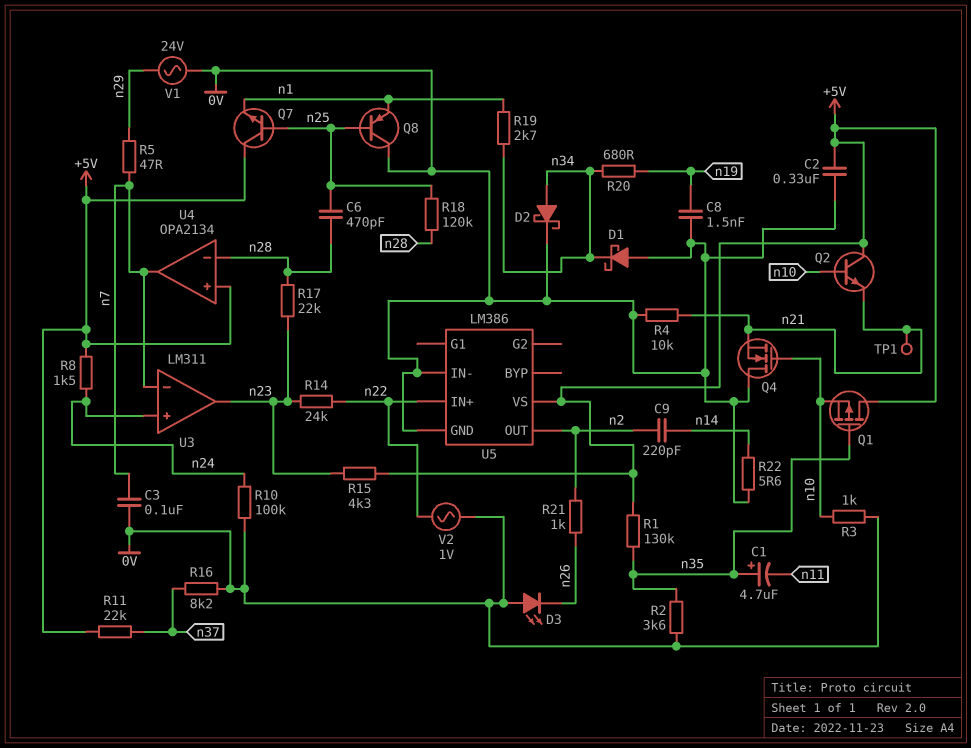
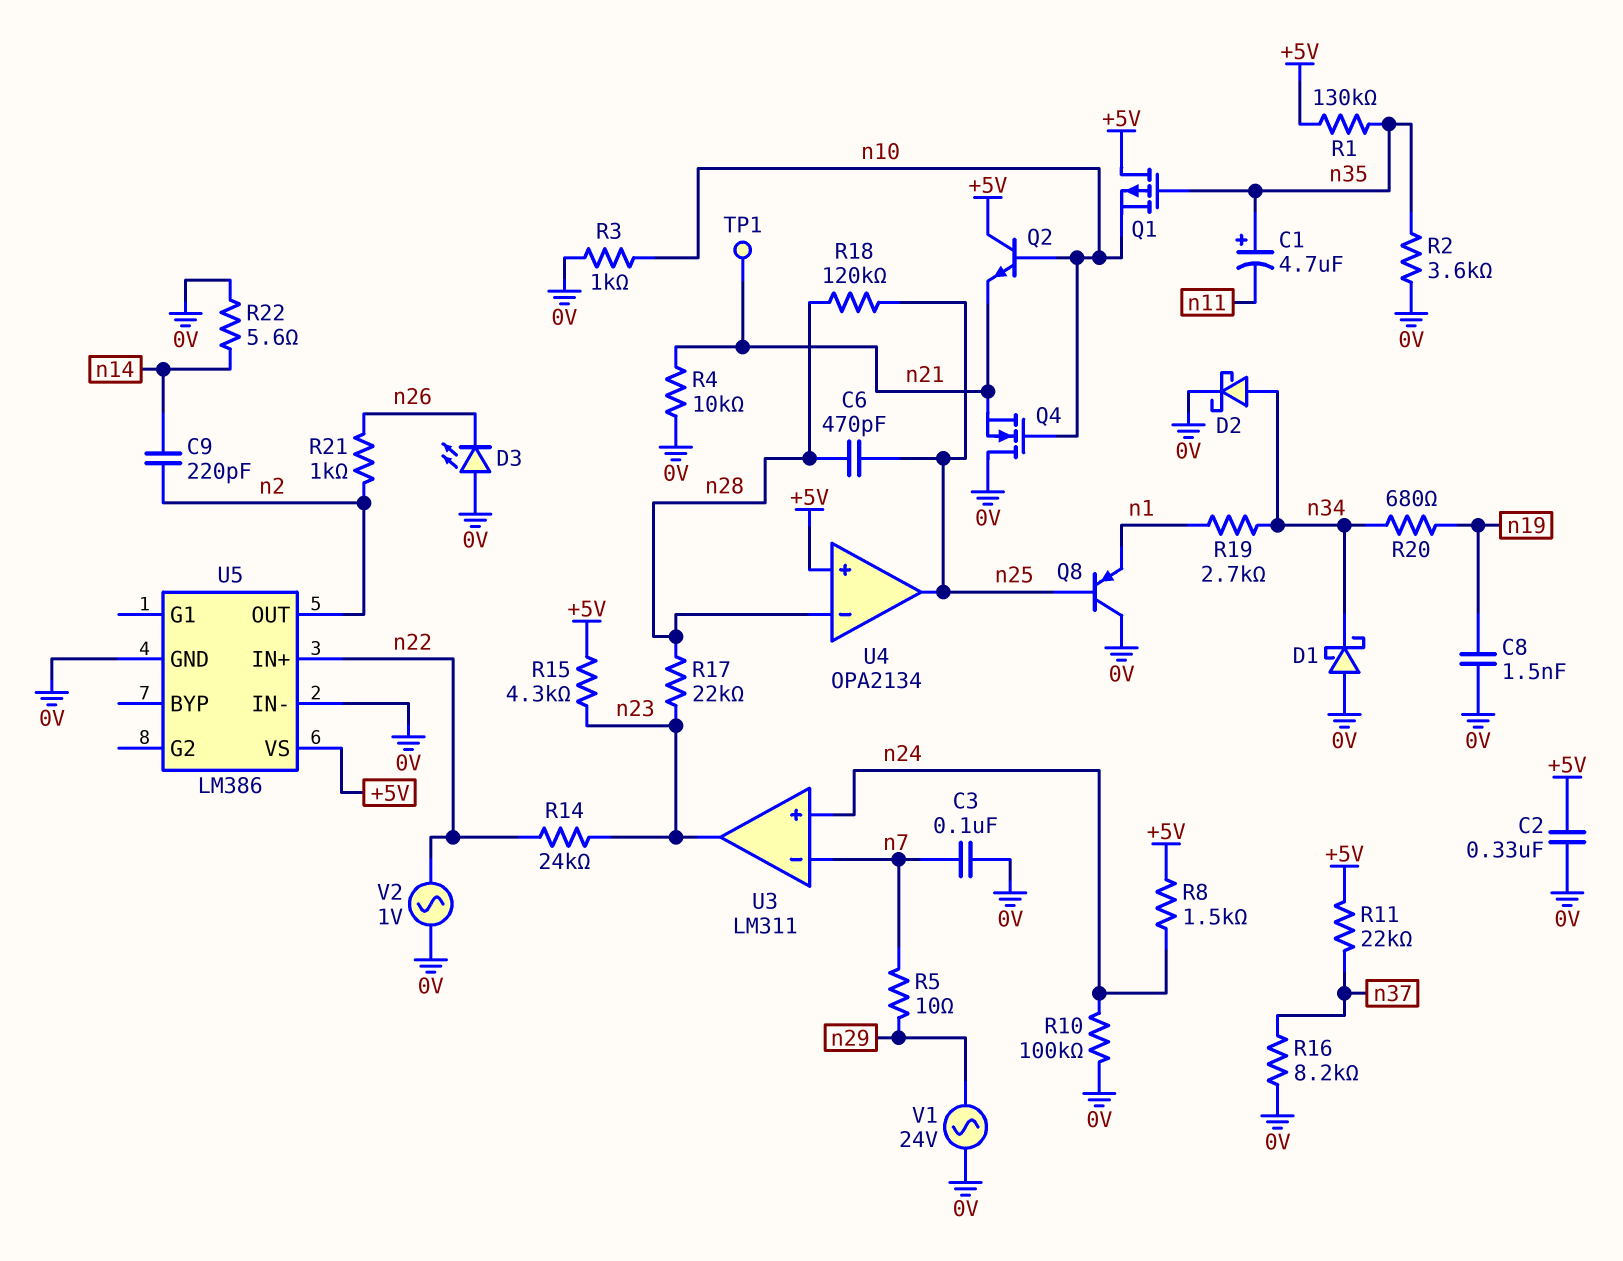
Q7: NPN (B n25, C +5V, E n1) -> none
R5: 47 (n7, n29) -> 10 (n7, n29)
U4 pin out: n7 -> n25

